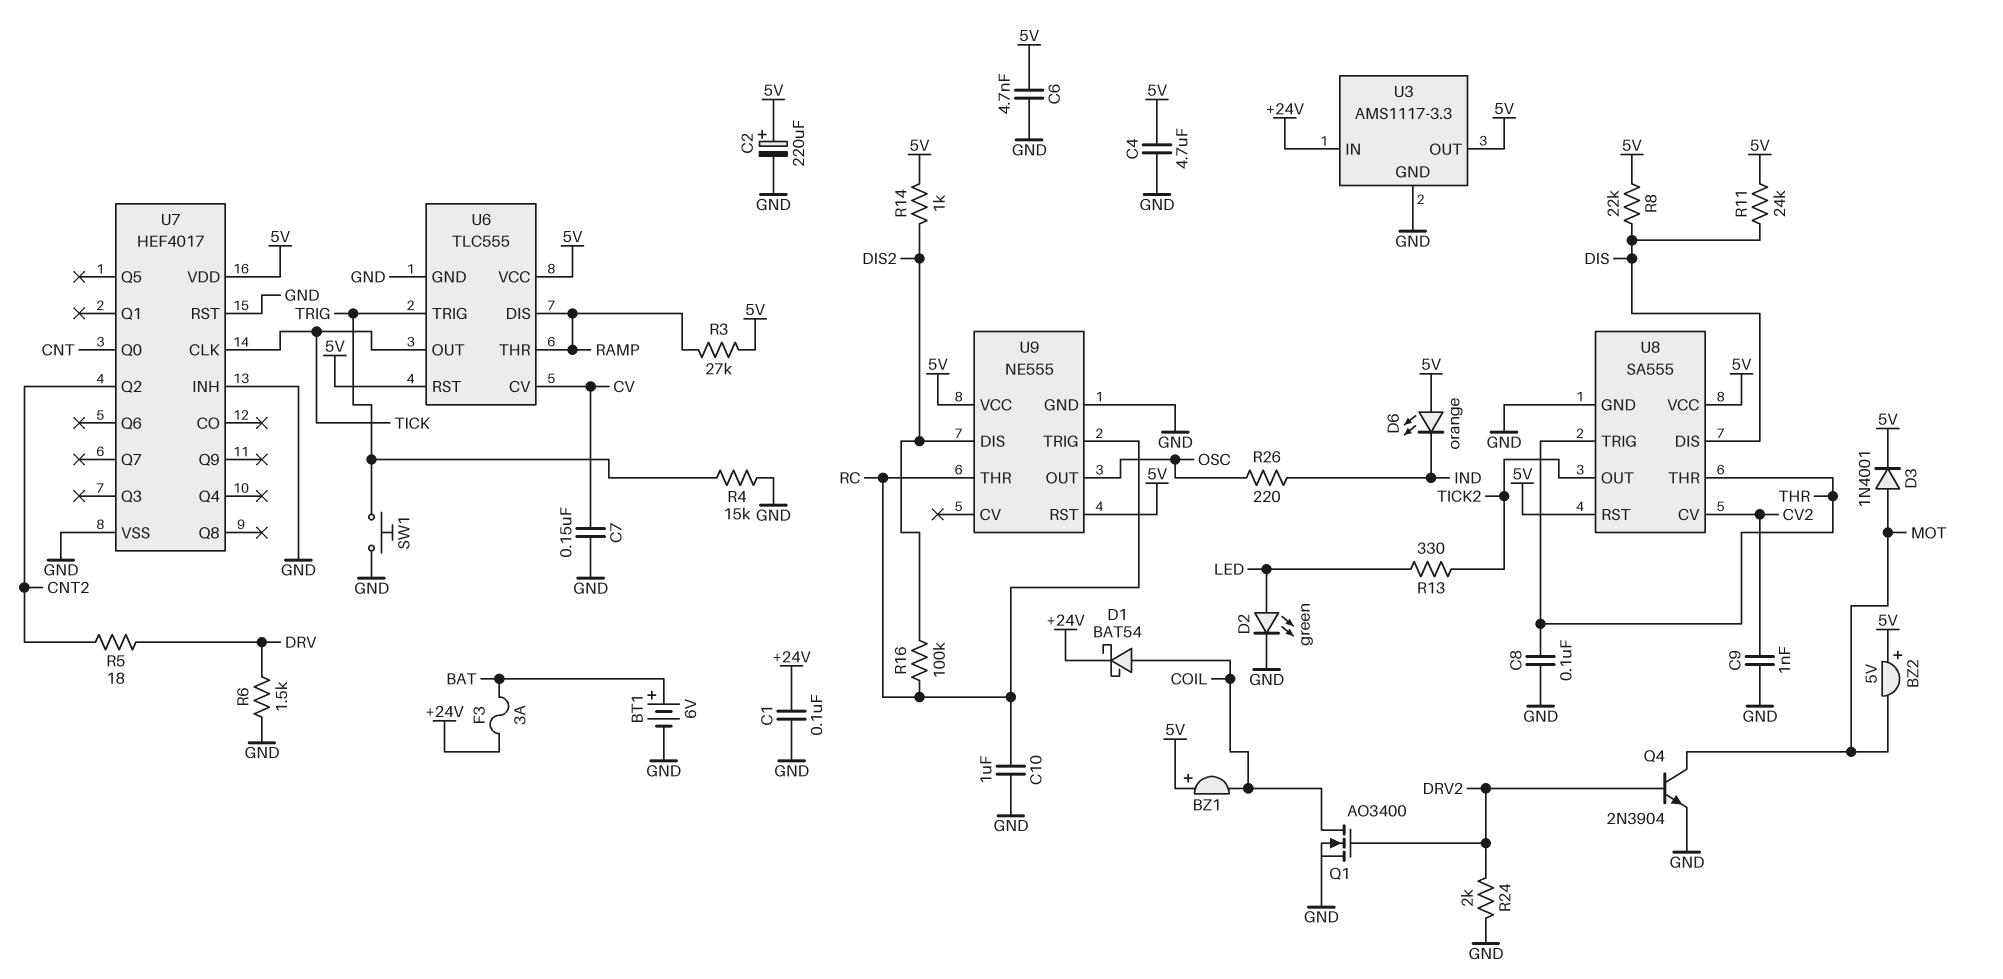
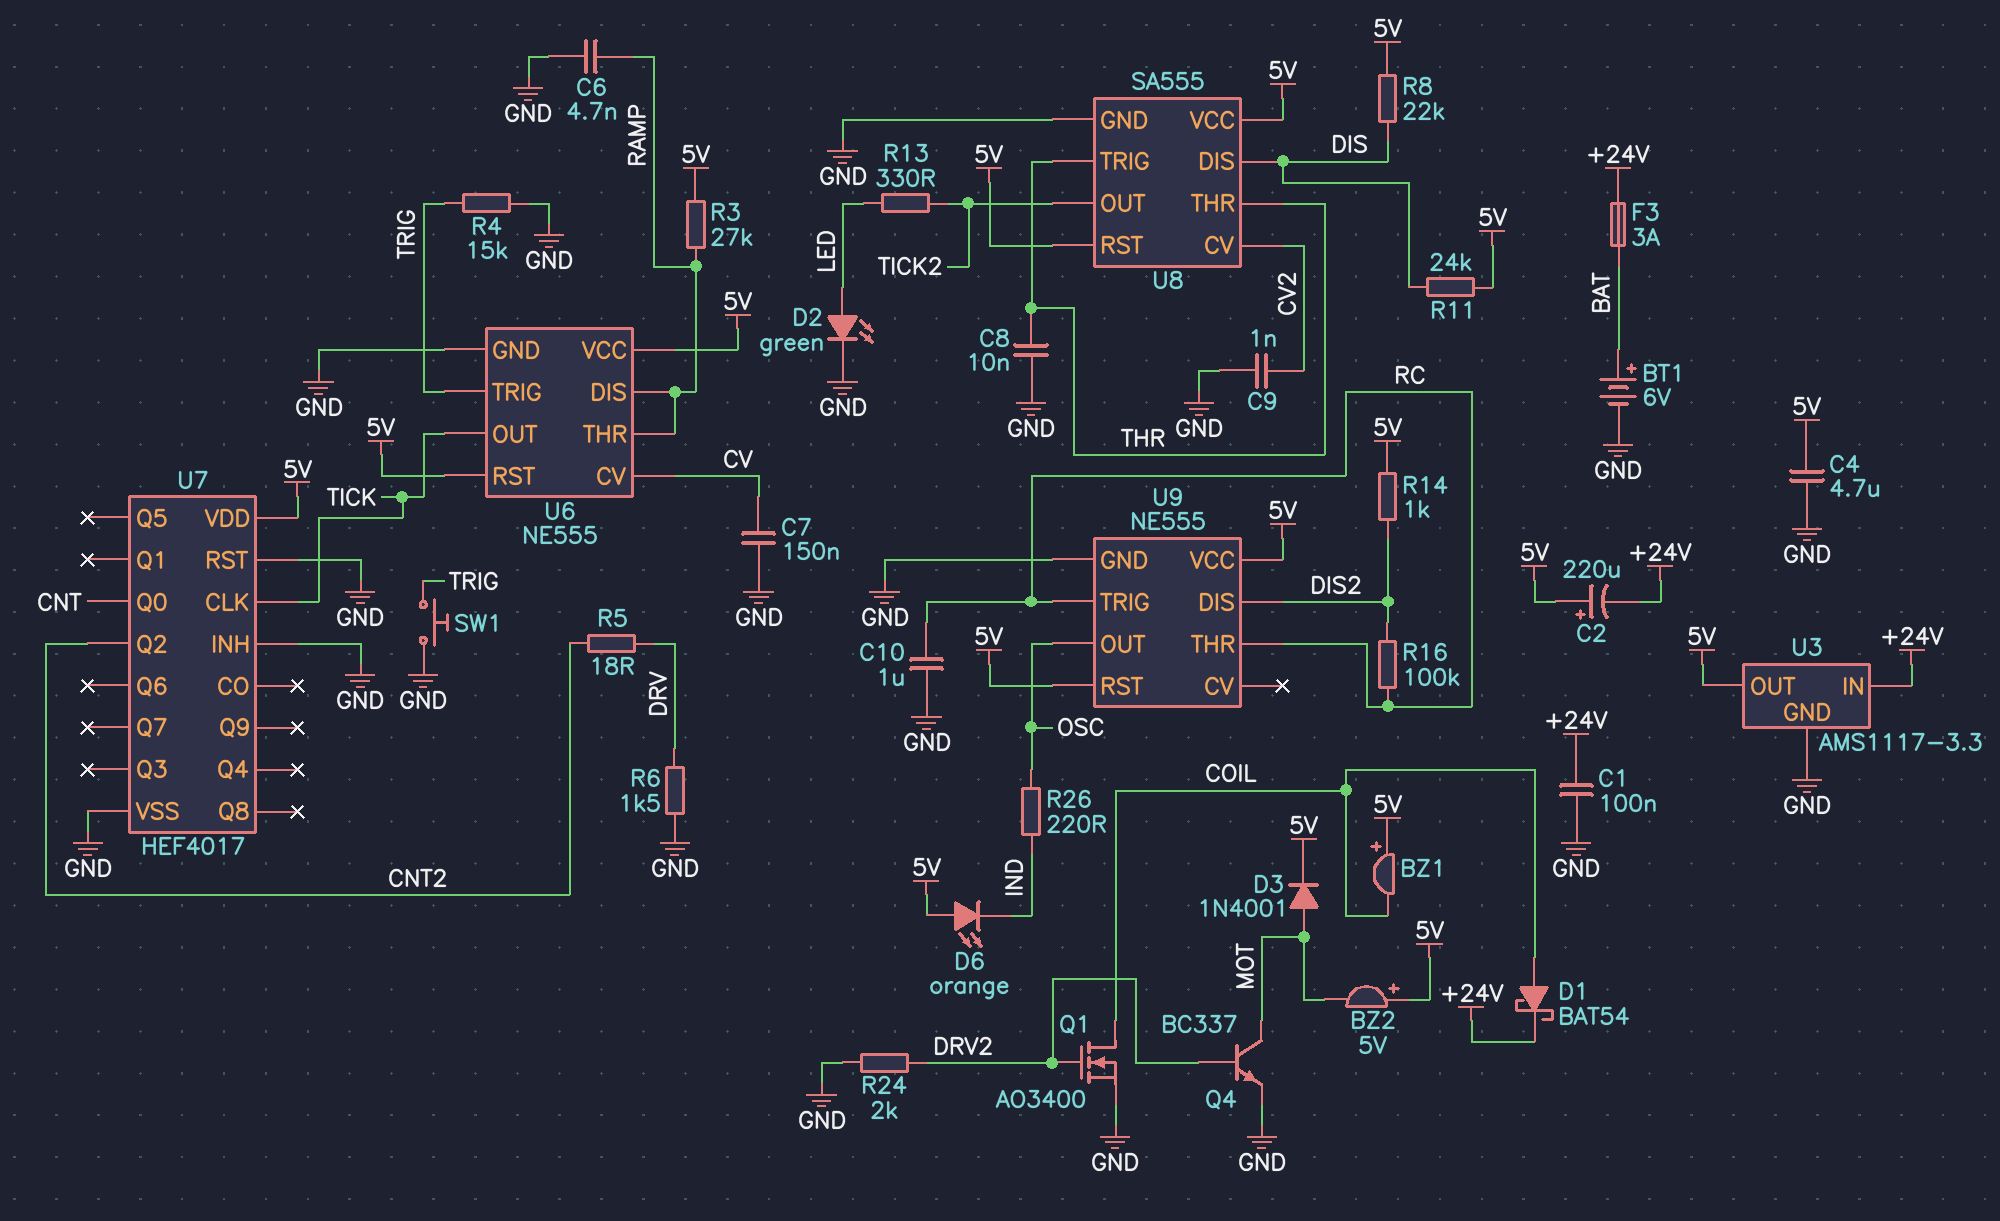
C2: 220uF (plus 5V, minus GND) -> 220uF (plus 5V, minus +24V)
C6: 4.7nF (5V, GND) -> 4.7nF (GND, RAMP)
C8: 100nF (GND, THR) -> 10nF (GND, THR)
Q4: NPN 2N3904 (B DRV2, C MOT, E GND) -> NPN BC337 (B DRV2, C MOT, E GND)
U6: TLC555 -> NE555

